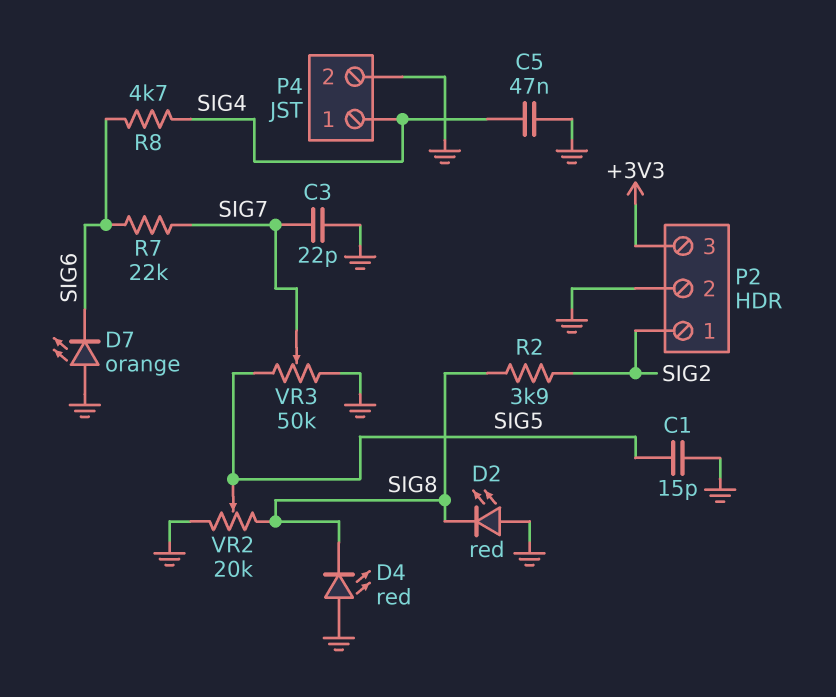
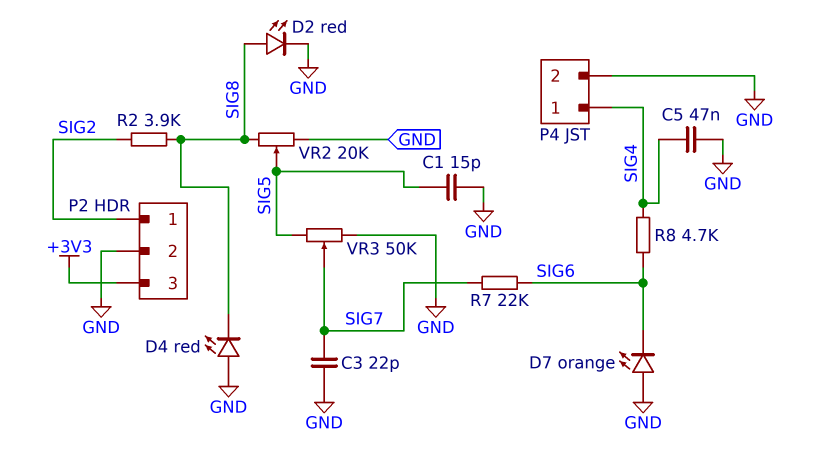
D2: LED red (A GND, K SIG8) -> LED red (A SIG8, K GND)

